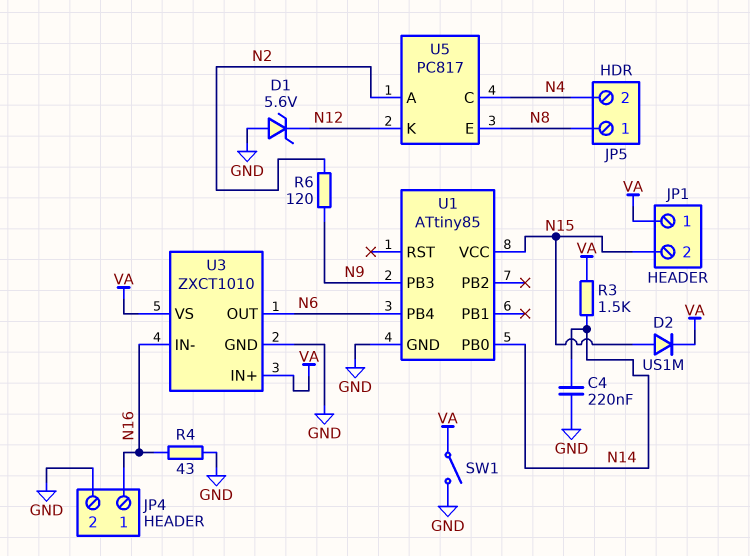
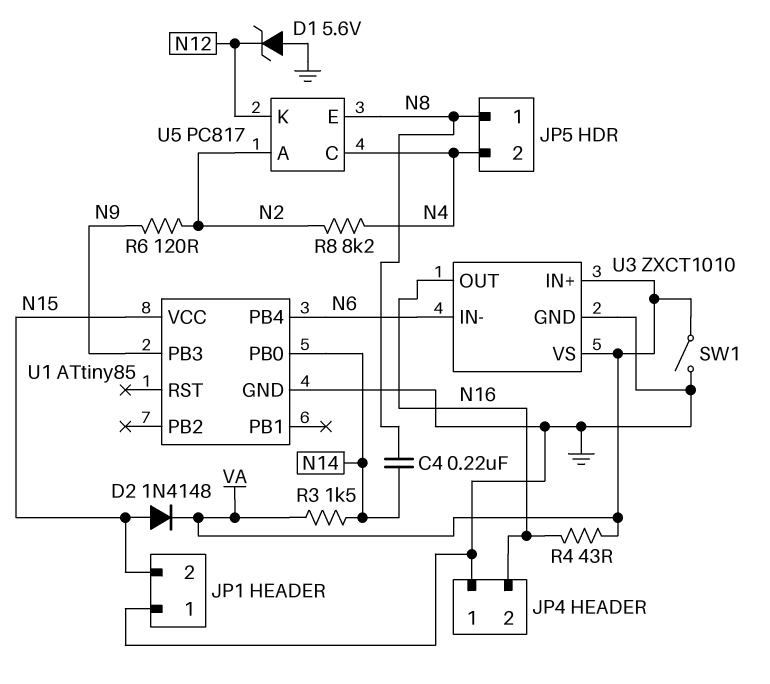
C4: 220nF (GND, N14) -> 220nF (N8, N14)
D2: diode US1M (A N15, K VA) -> diode 1N4148 (A N15, K VA)
JP1 pin 1: VA -> GND
JP4 pin 1: N16 -> GND
JP4 pin 2: GND -> N16
R4: 43 (GND, N16) -> 43 (N16, VA)
R8: none -> 8.2k (N2, N4)
U3 pin IN-: N16 -> N6
U3 pin OUT: N6 -> N16

